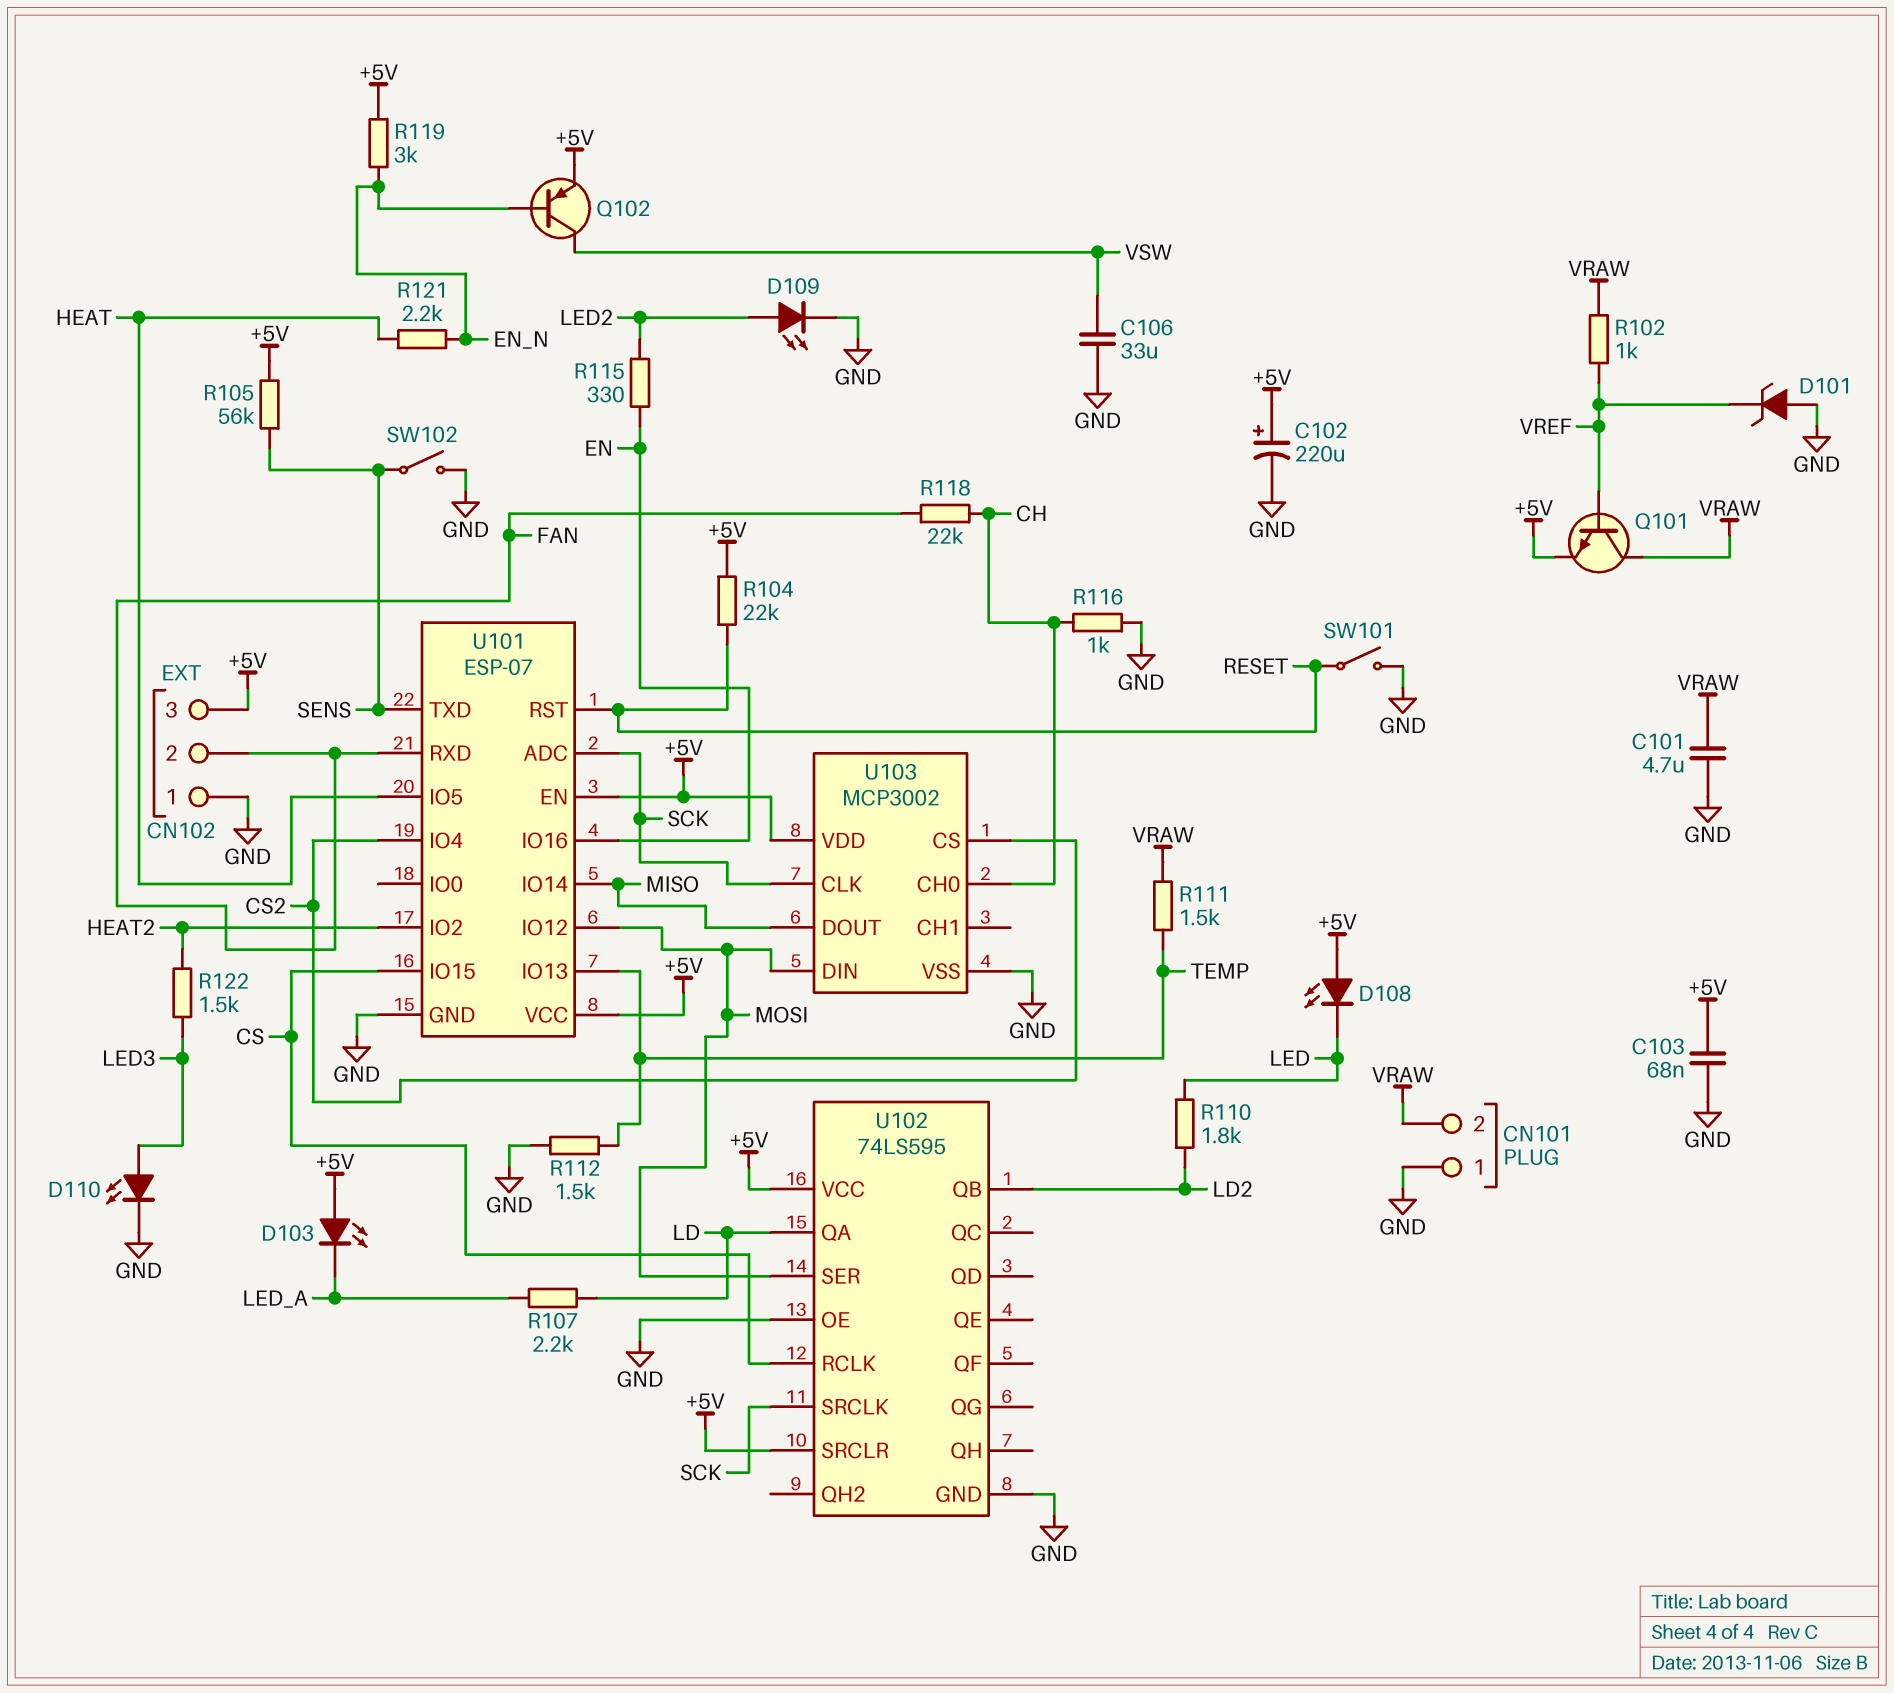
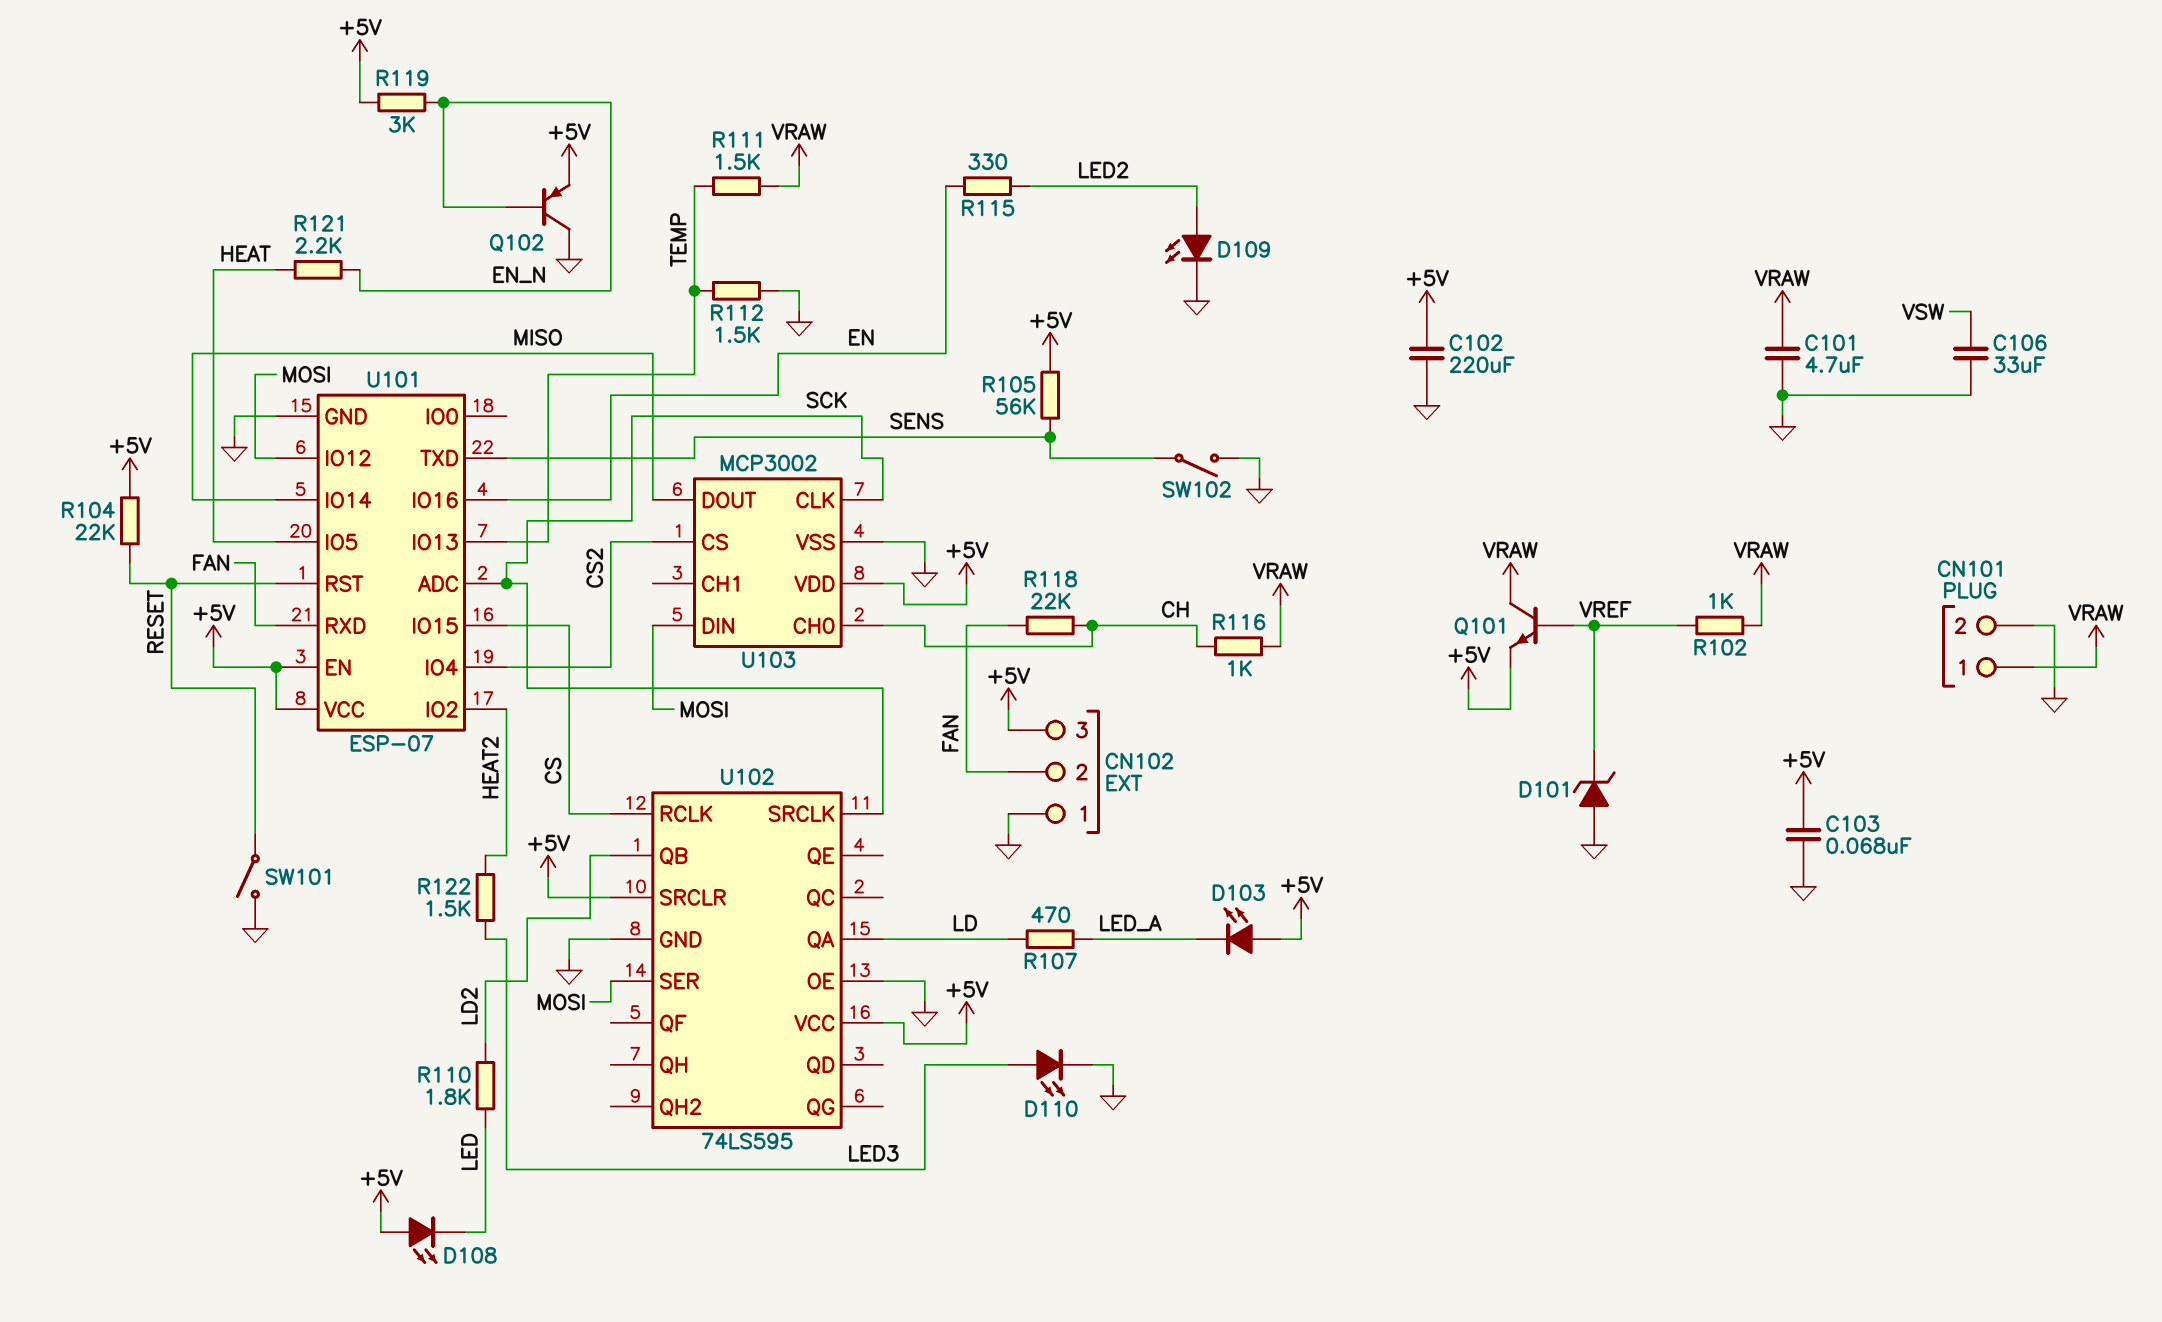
C102: 220uF (plus +5V, minus GND) -> 220uF (+5V, GND)
CN101 pin 1: GND -> VRAW
CN101 pin 2: VRAW -> GND
Q102: PNP (B EN_N, C VSW, E +5V) -> PNP (B EN_N, C GND, E +5V)
R107: 2.2k (LD, LED_A) -> 470 (LD, LED_A)
R116: 1k (CH, GND) -> 1k (CH, VRAW)

